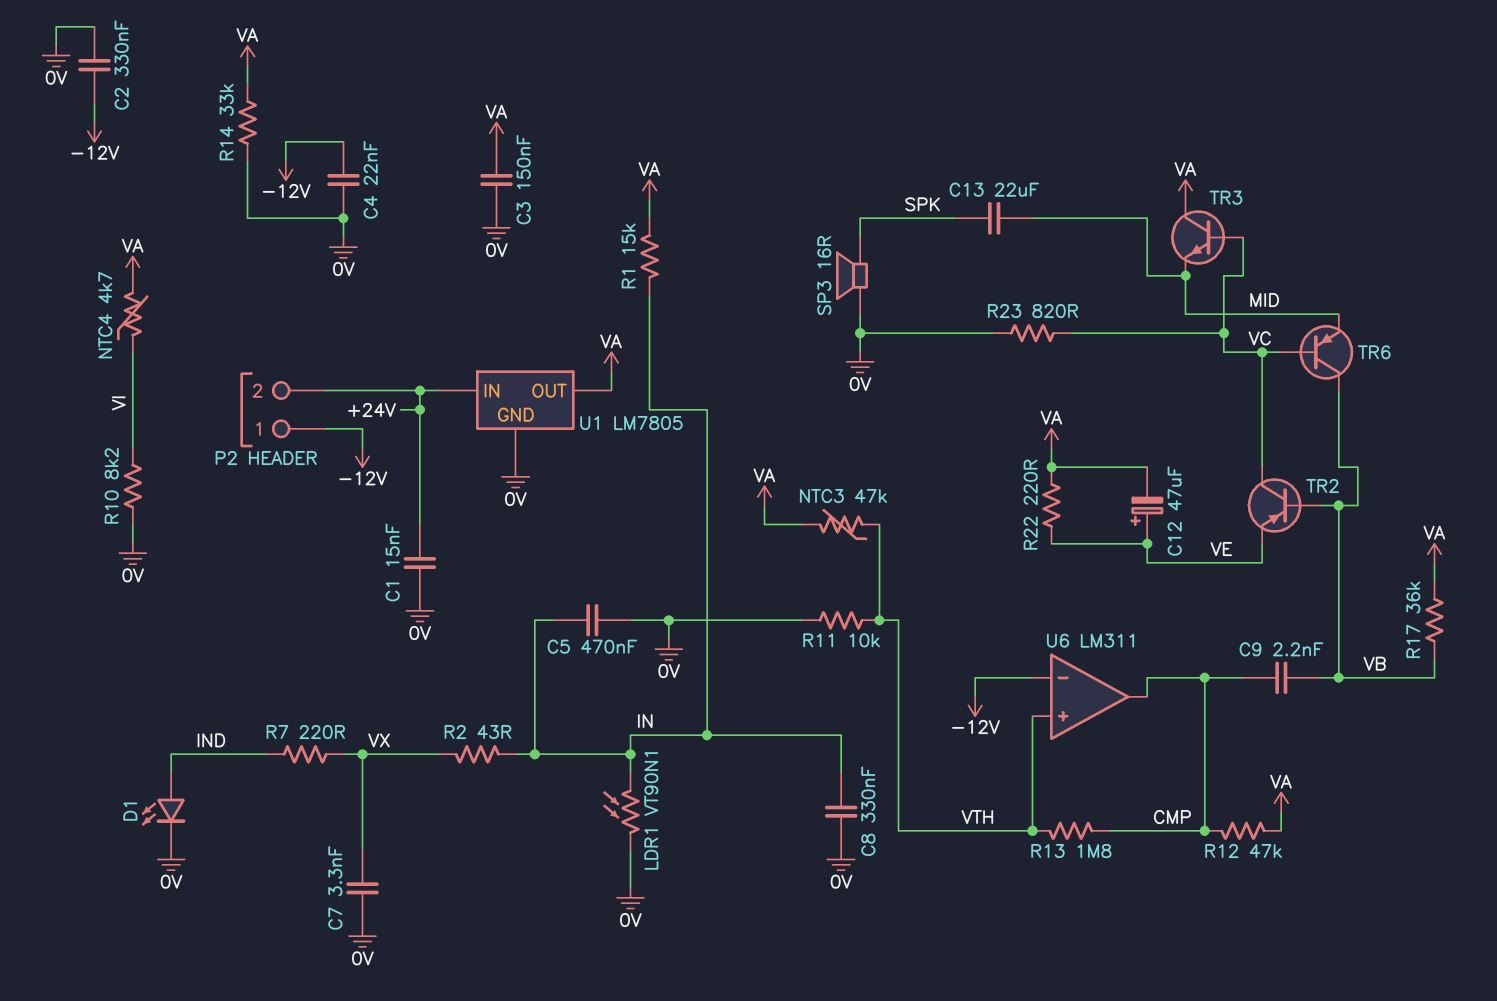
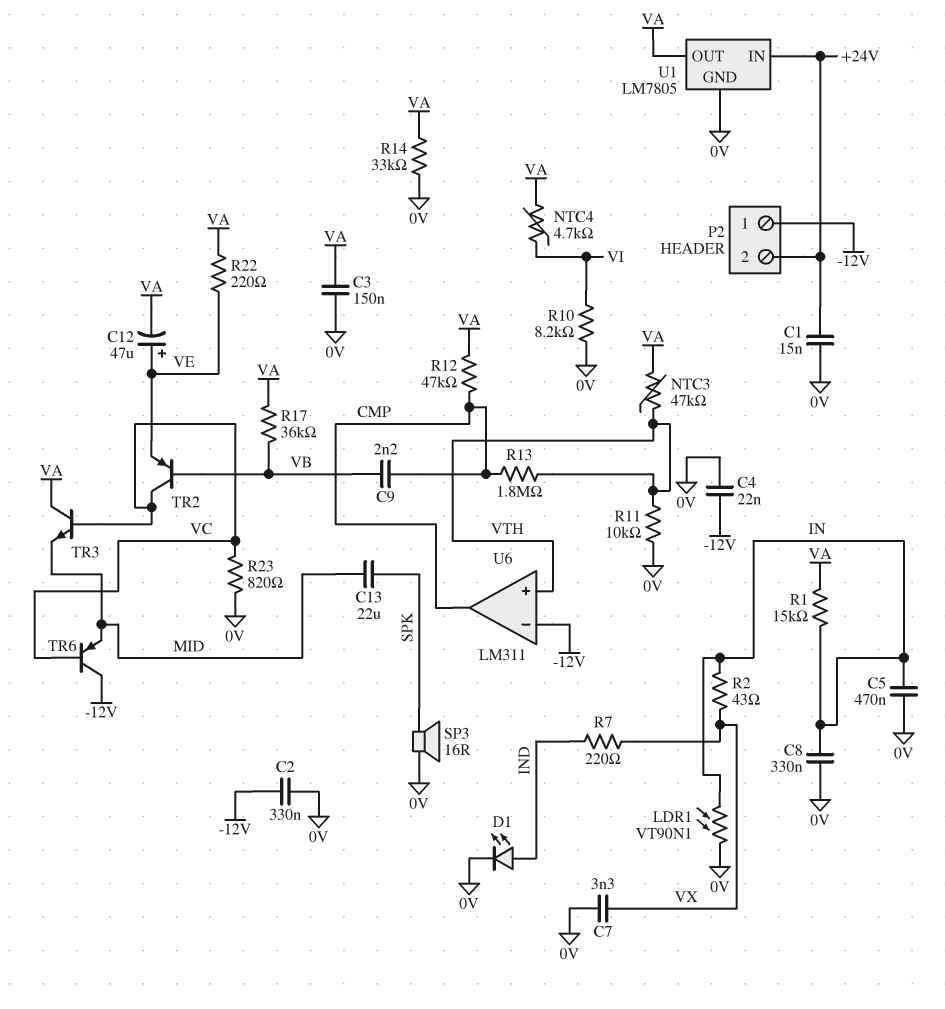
TR6: PNP (B VC, C VB, E MID) -> PNP (B VC, C -12V, E MID)

